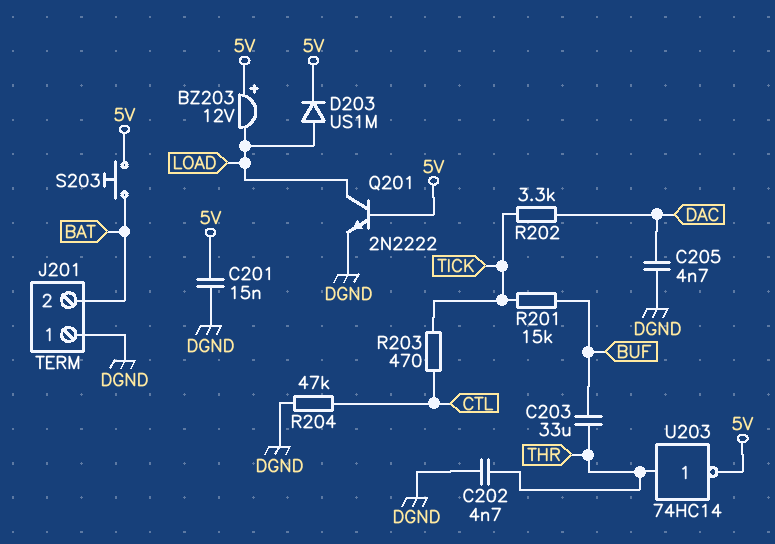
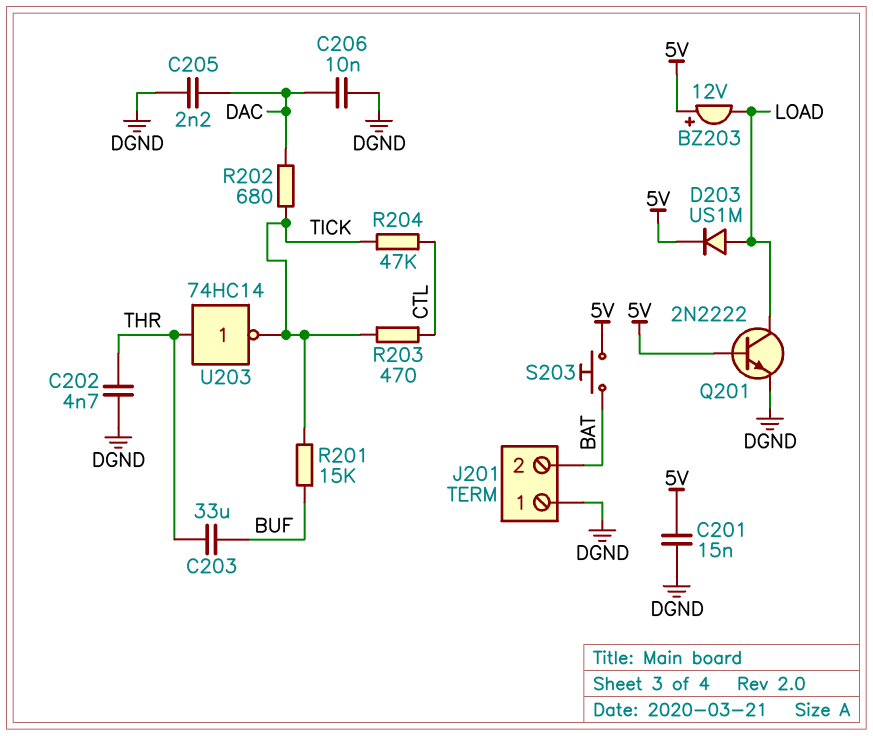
C205: 4.7nF (DAC, DGND) -> 2.2nF (DAC, DGND)
C206: none -> 10nF (DAC, DGND)
R202: 3.3k (DAC, TICK) -> 680 (DAC, TICK)
R204: 47k (CTL, DGND) -> 47k (CTL, TICK)
U203: NOT 74HC14 (in THR, out 5V) -> NOT 74HC14 (in THR, out TICK)

